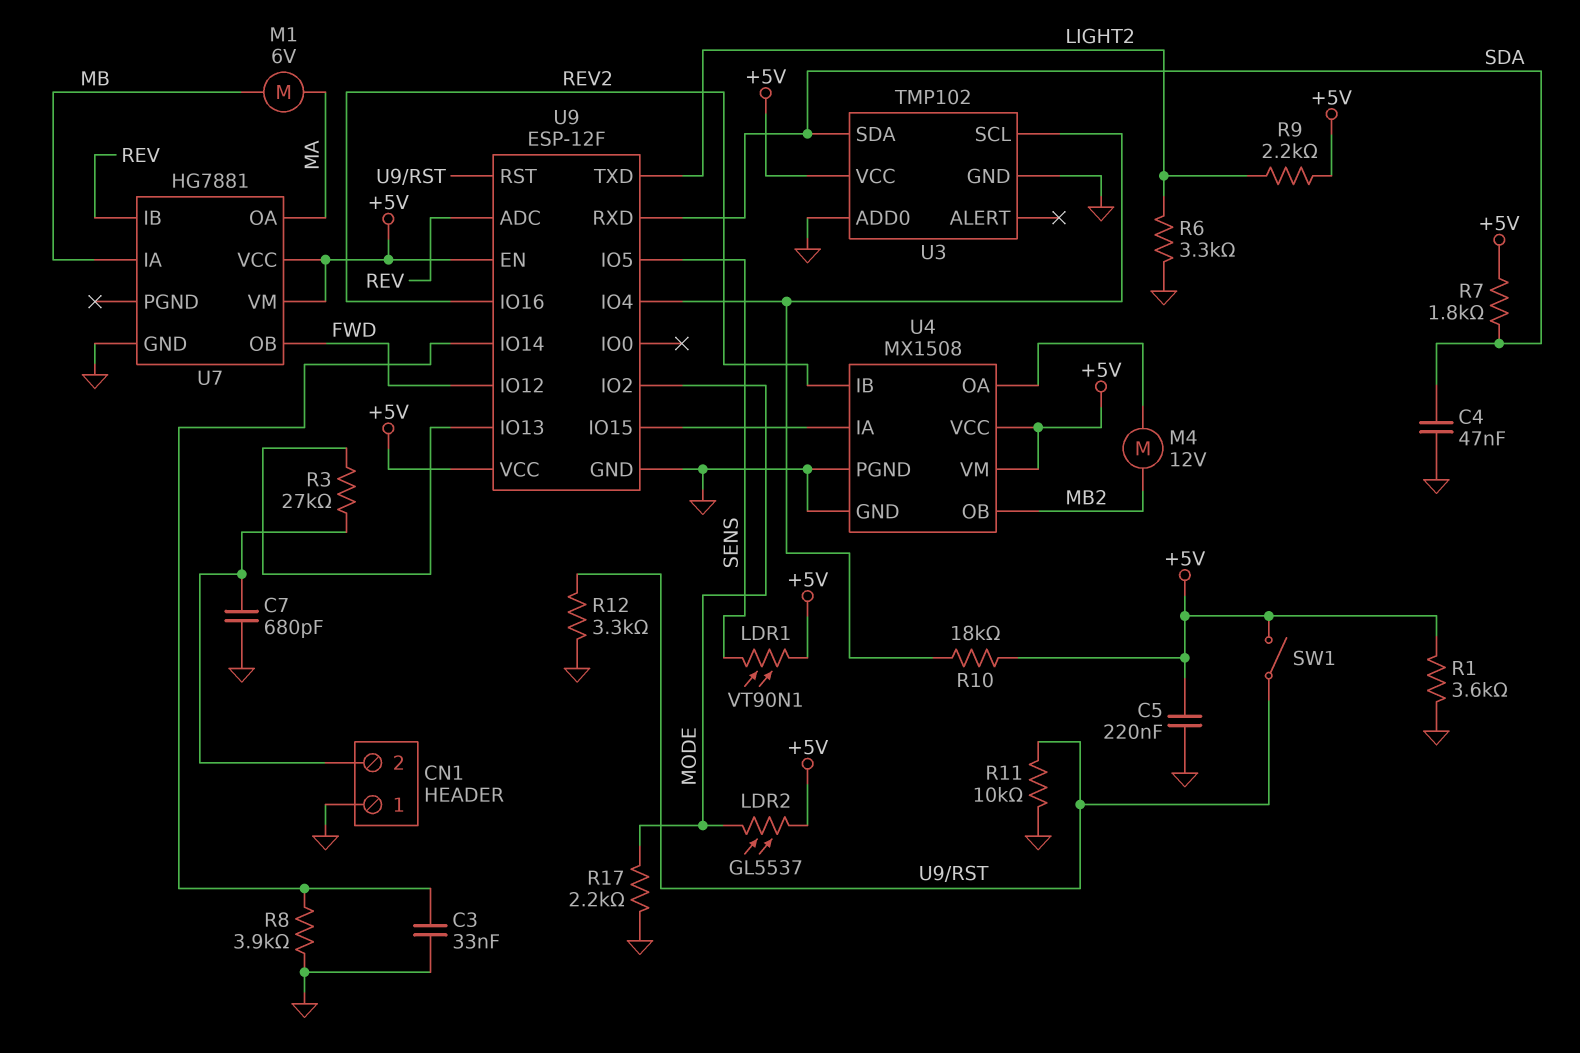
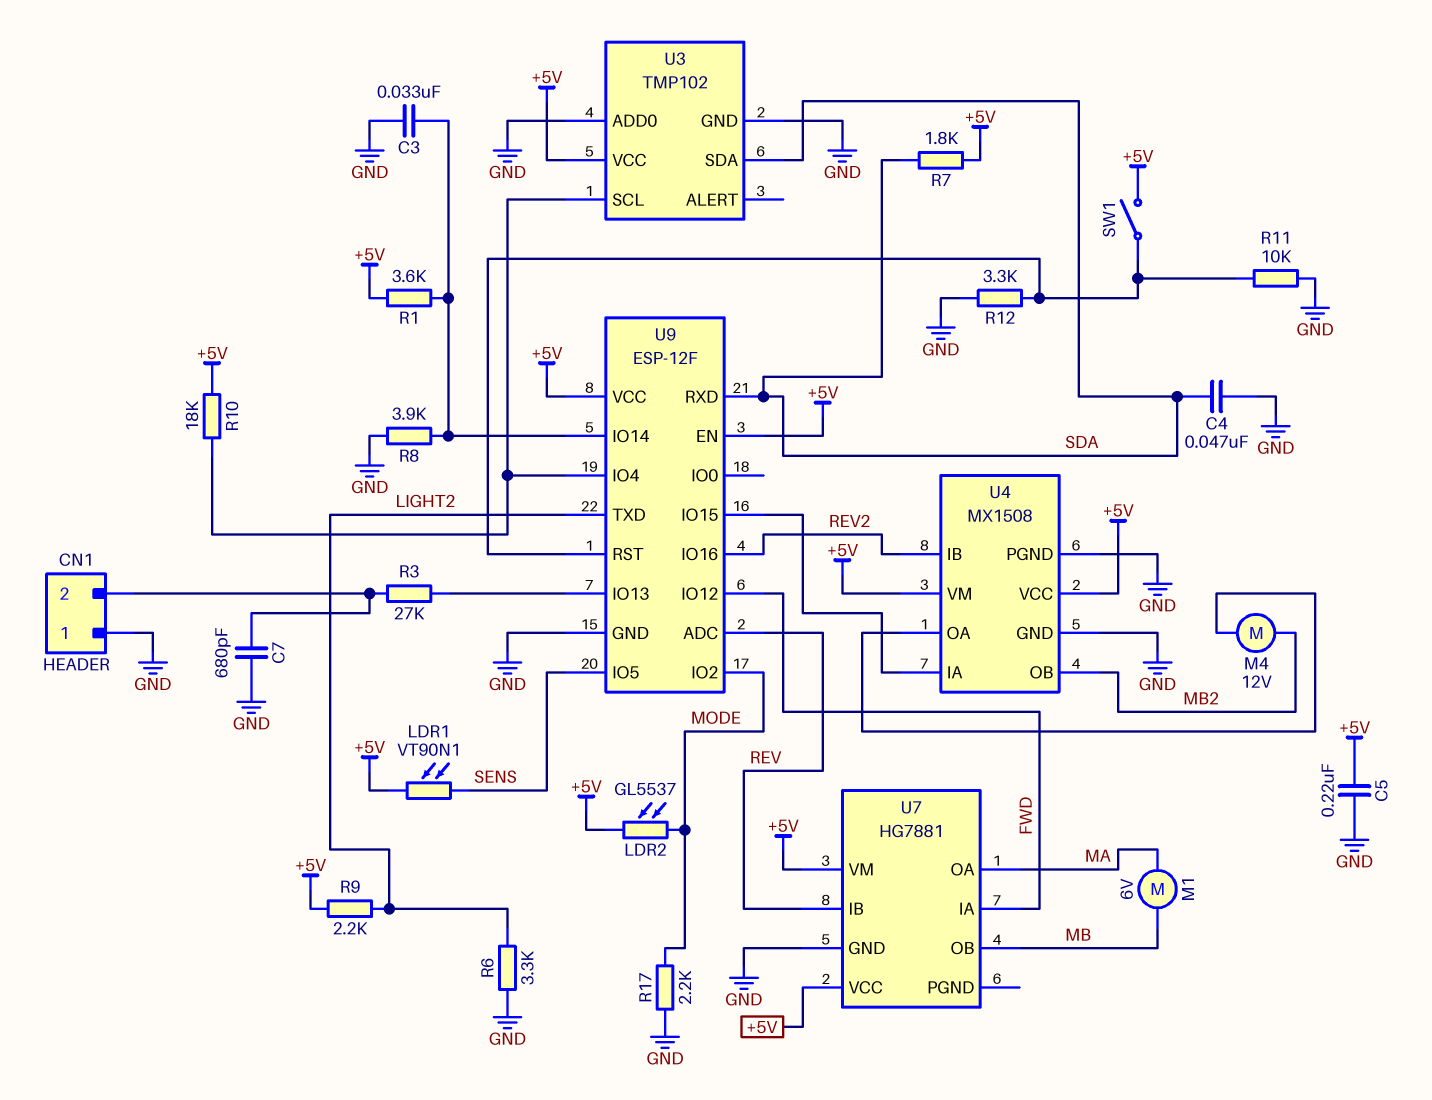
R1: 3.6k (+5V, GND) -> 3.6k (+5V, U9/IO14)
U7 pin IA: MB -> FWD
U7 pin OB: FWD -> MB

